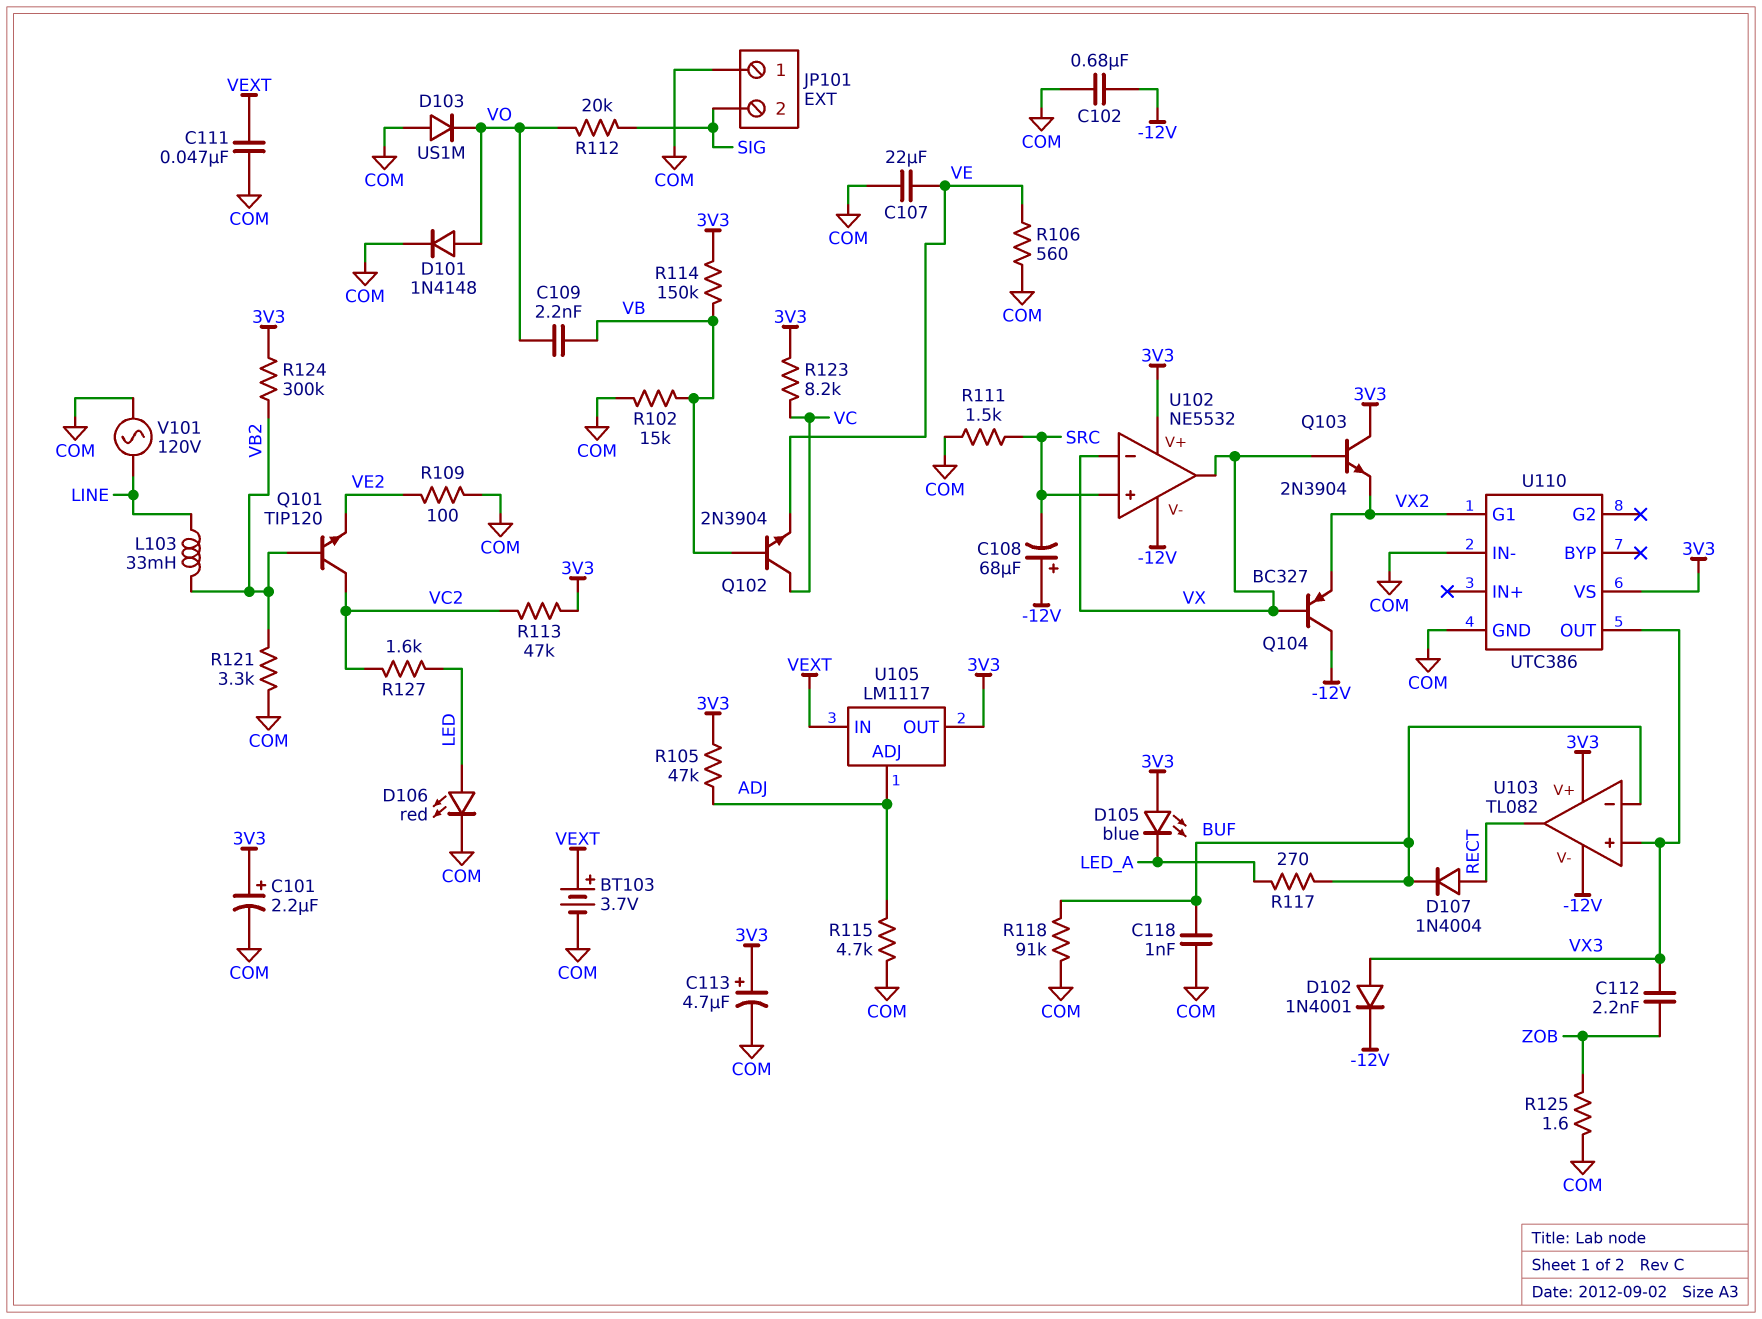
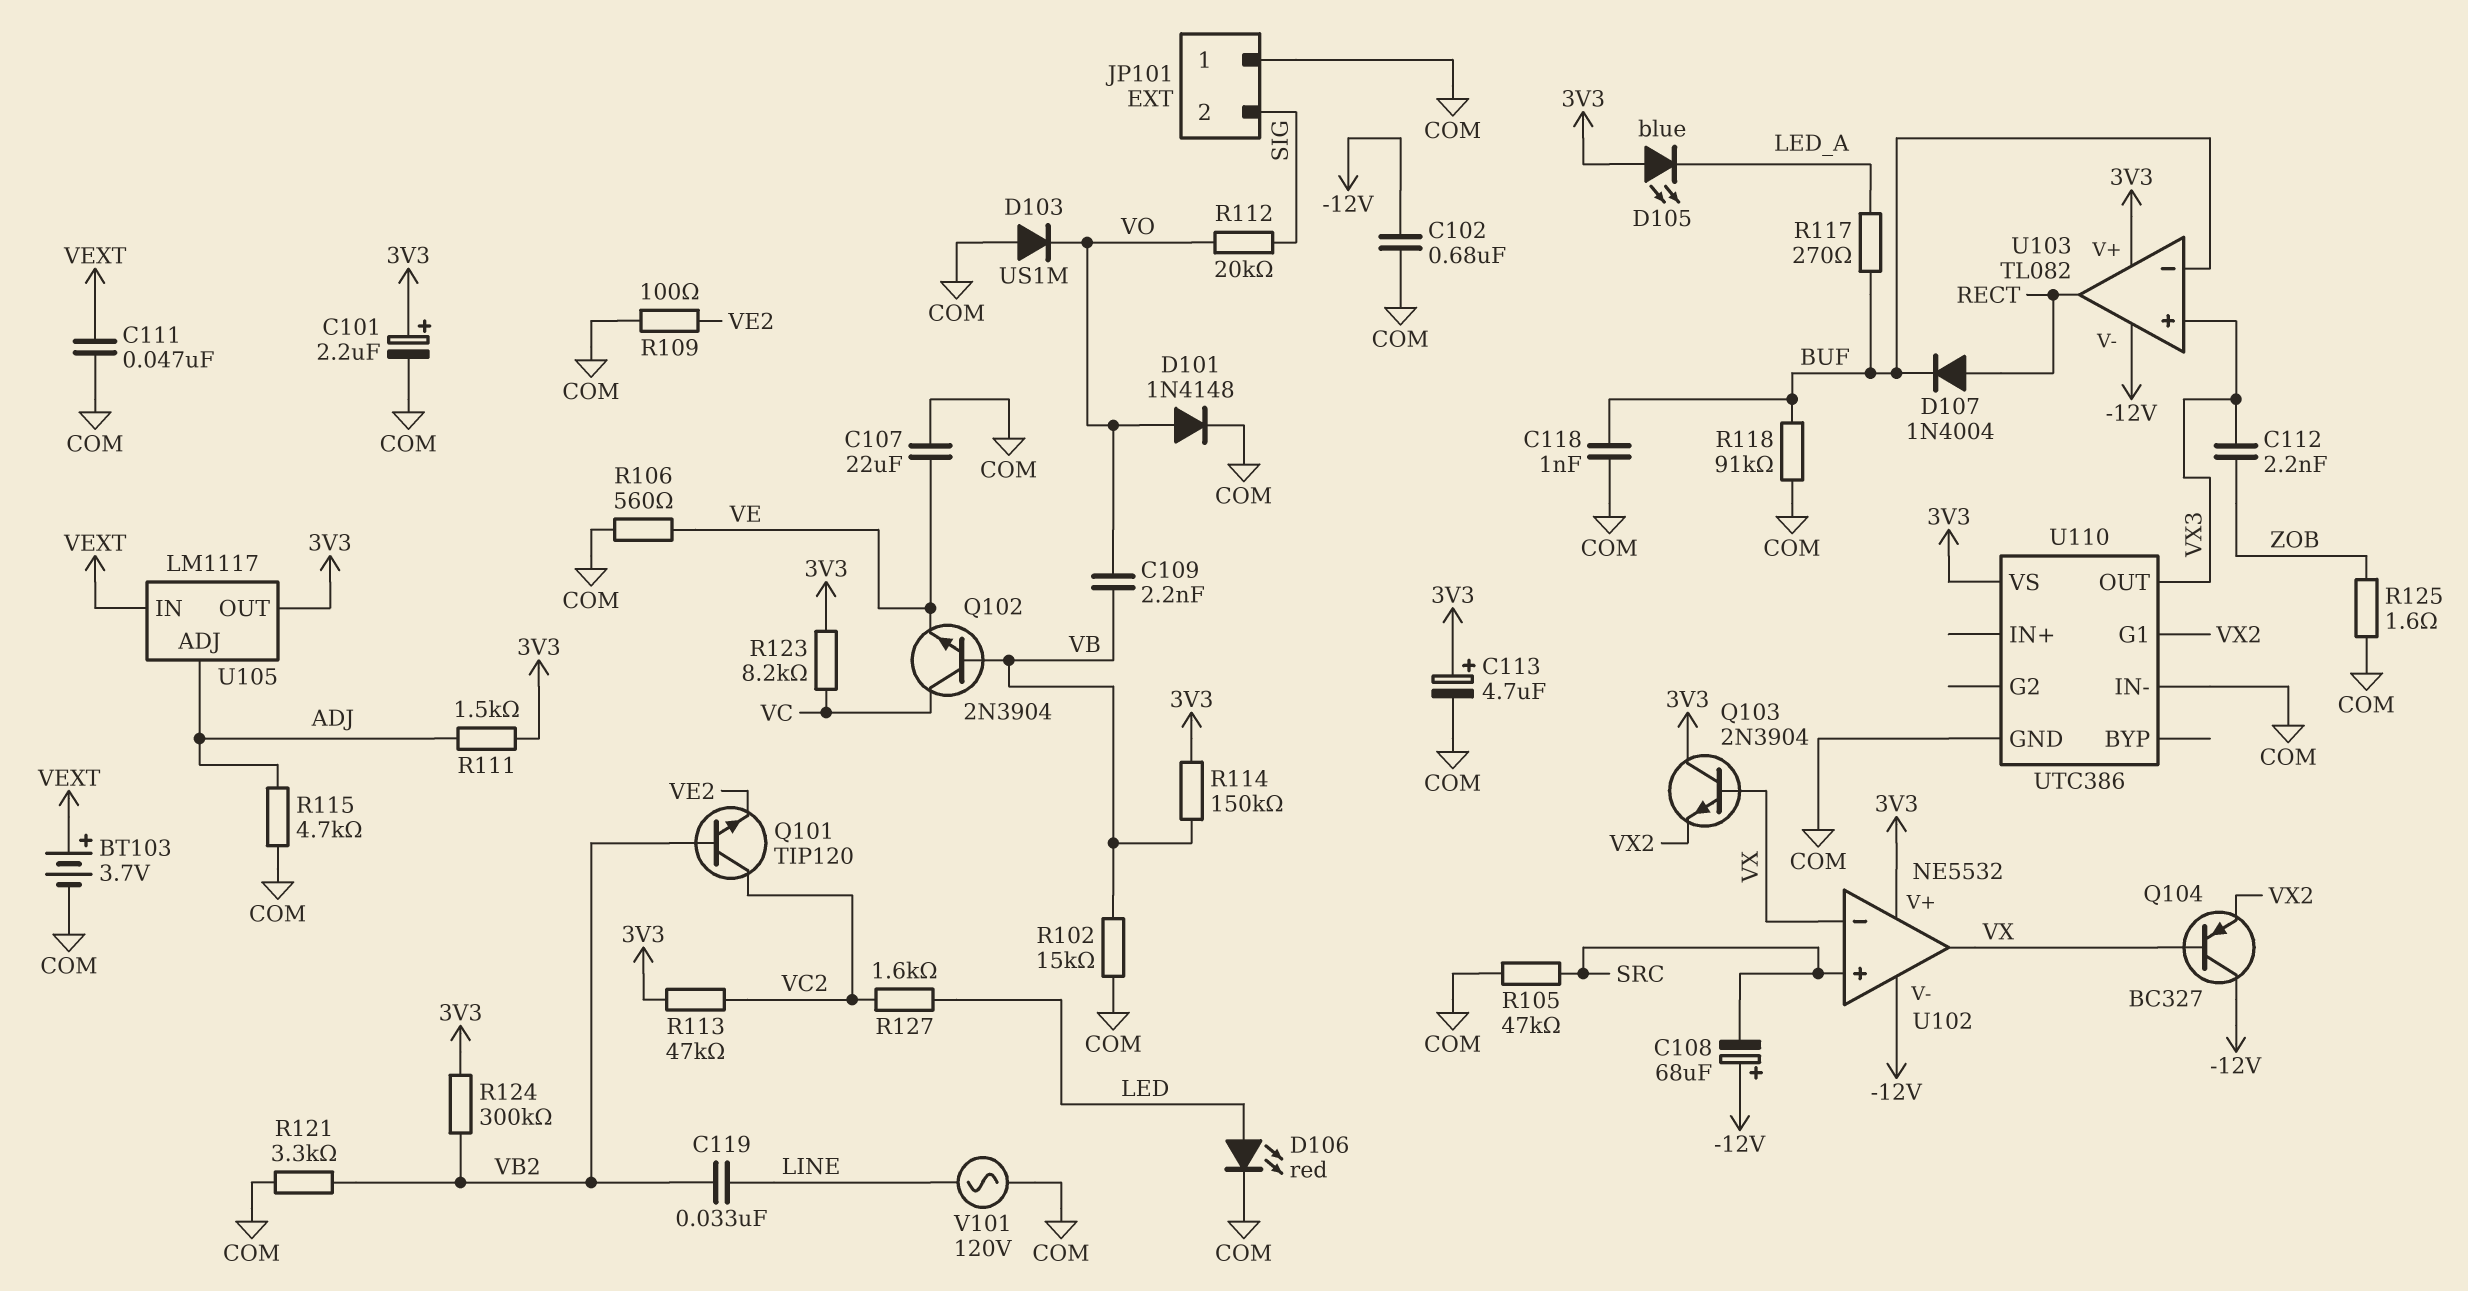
C119: none -> 33nF (LINE, VB2)
D102: diode 1N4001 (A VX3, K -12V) -> none
L103: 33mH (LINE, VB2) -> none
R105: 47k (3V3, ADJ) -> 47k (COM, SRC)
R111: 1.5k (COM, SRC) -> 1.5k (3V3, ADJ)

